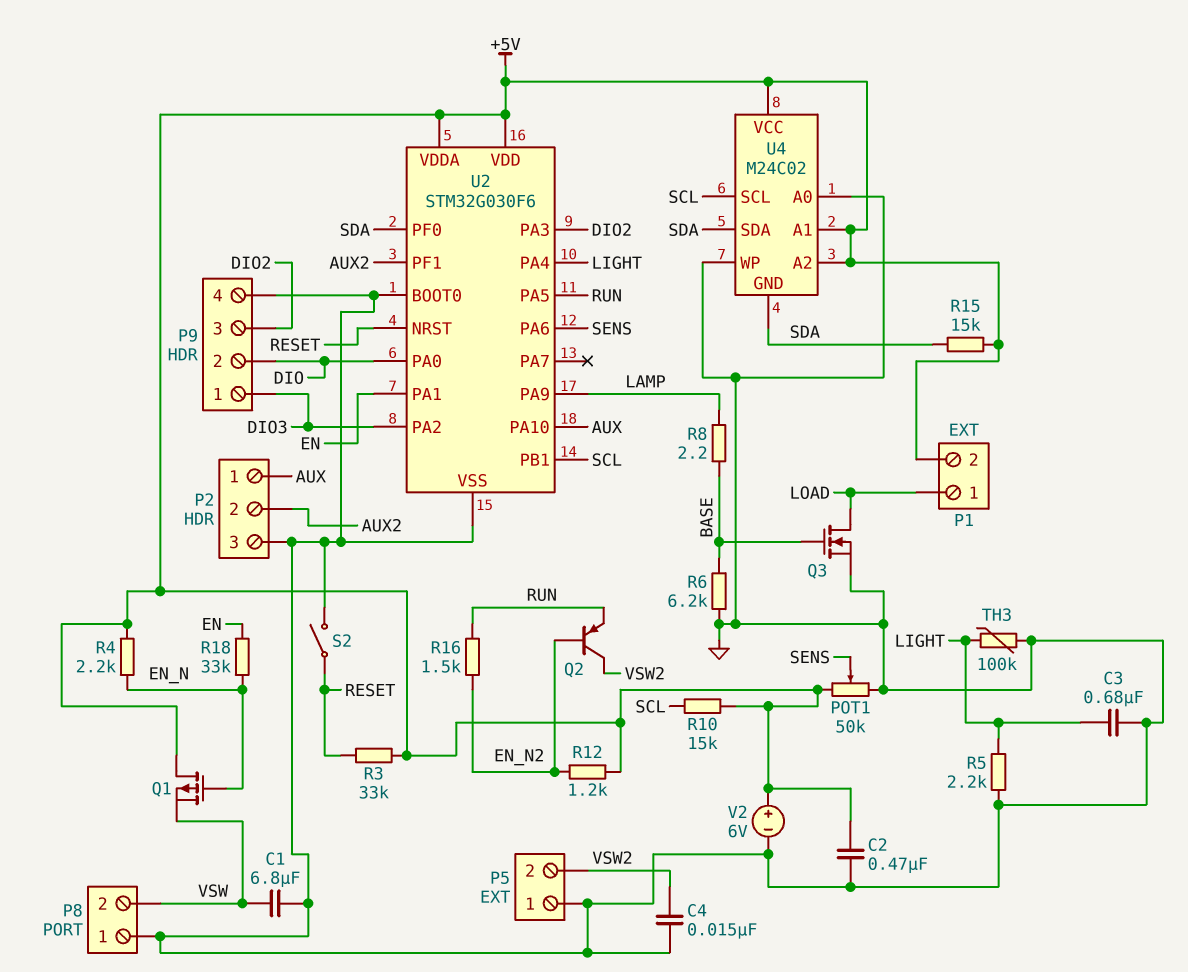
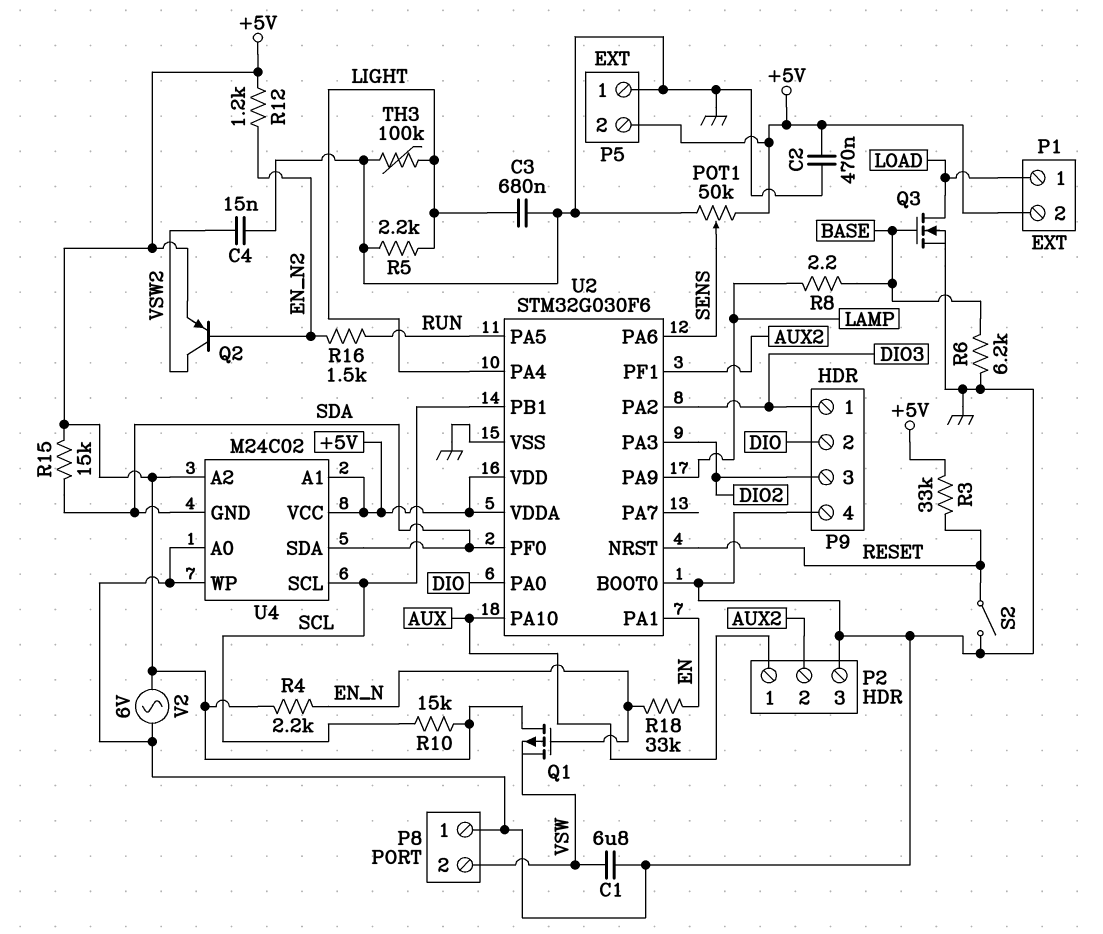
P5 pin 2: VSW2 -> +5V
Q2: PNP (B EN_N2, C VSW2, E RUN) -> PNP (B EN_N2, C VSW2, E +5V)
V2: 6V (plus +5V, minus GND) -> AC 6V (+5V, GND)

